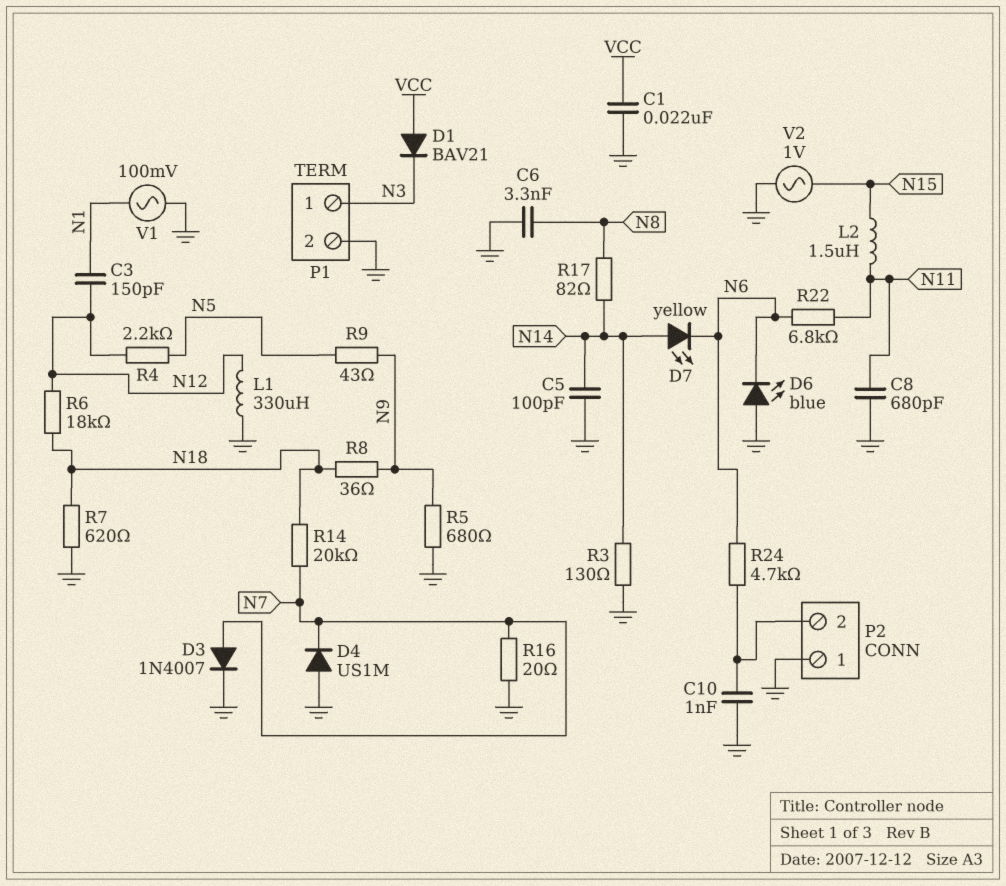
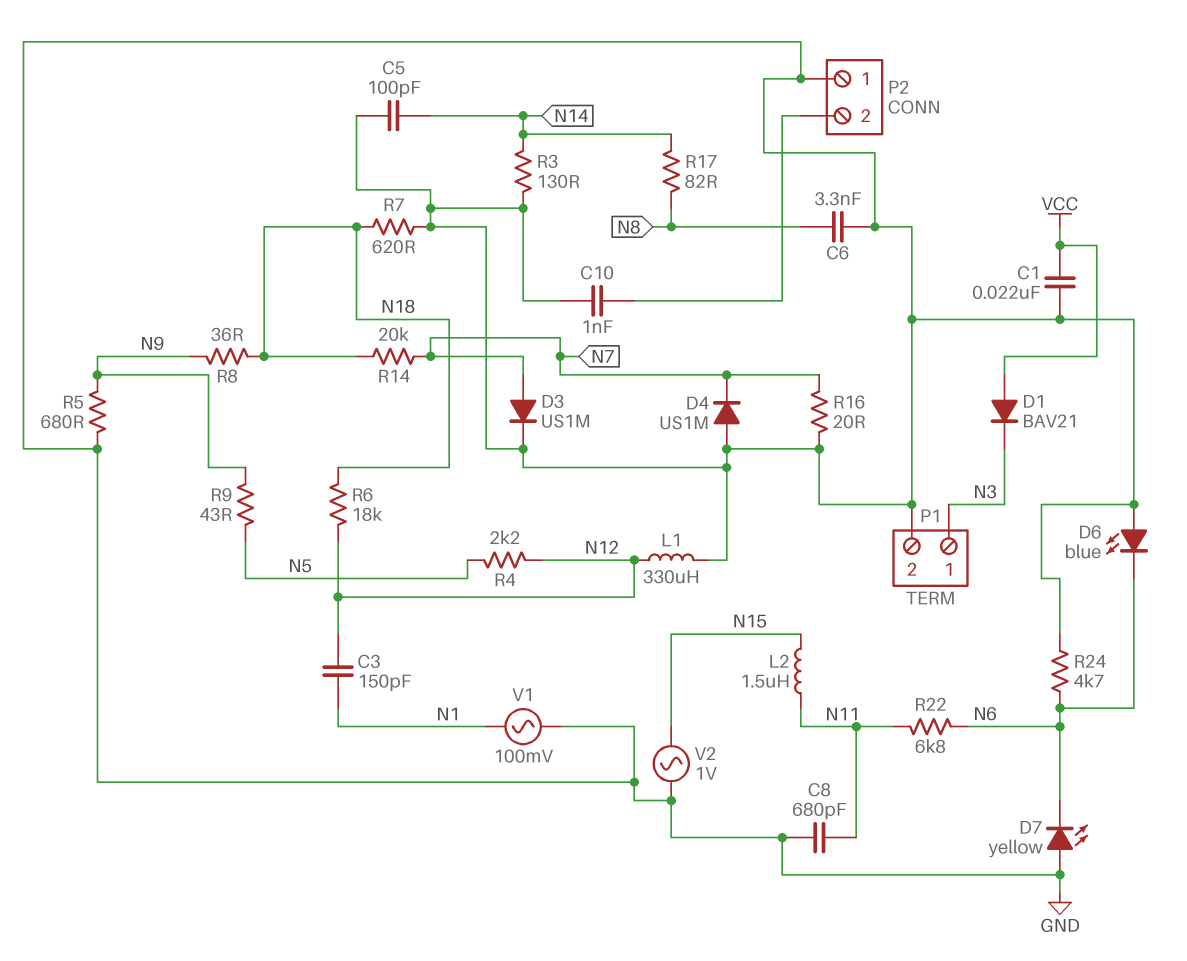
D3: diode 1N4007 (A N7, K GND) -> diode US1M (A N7, K GND)
D7: LED yellow (A N14, K N6) -> LED yellow (A GND, K N6)
R24: 4.7k (N6, P2/2) -> 4.7k (GND, N6)

